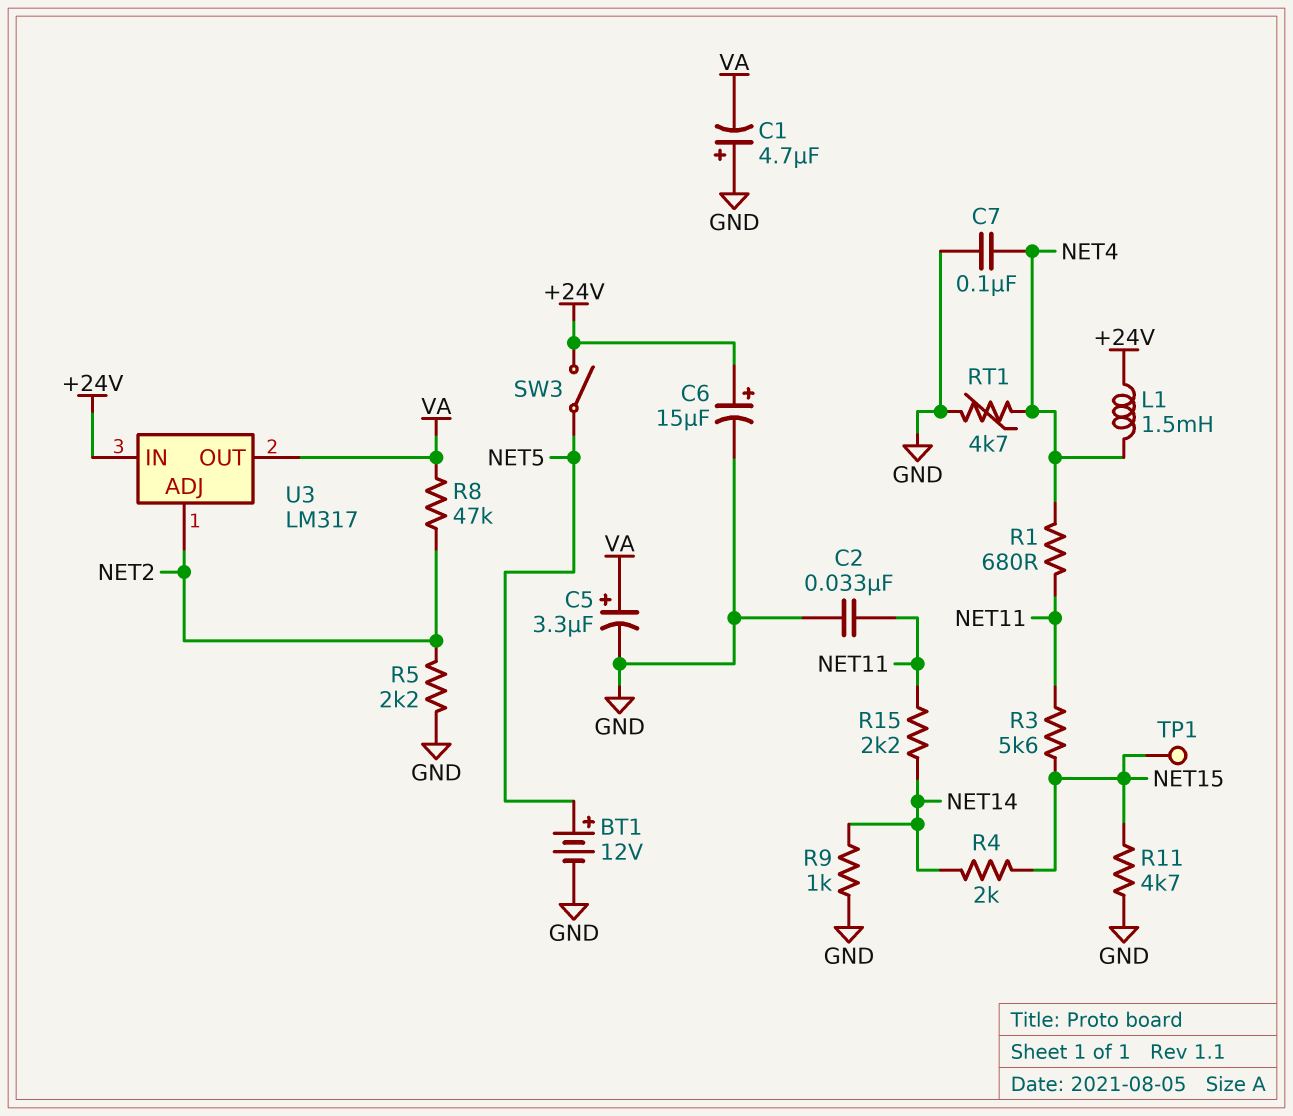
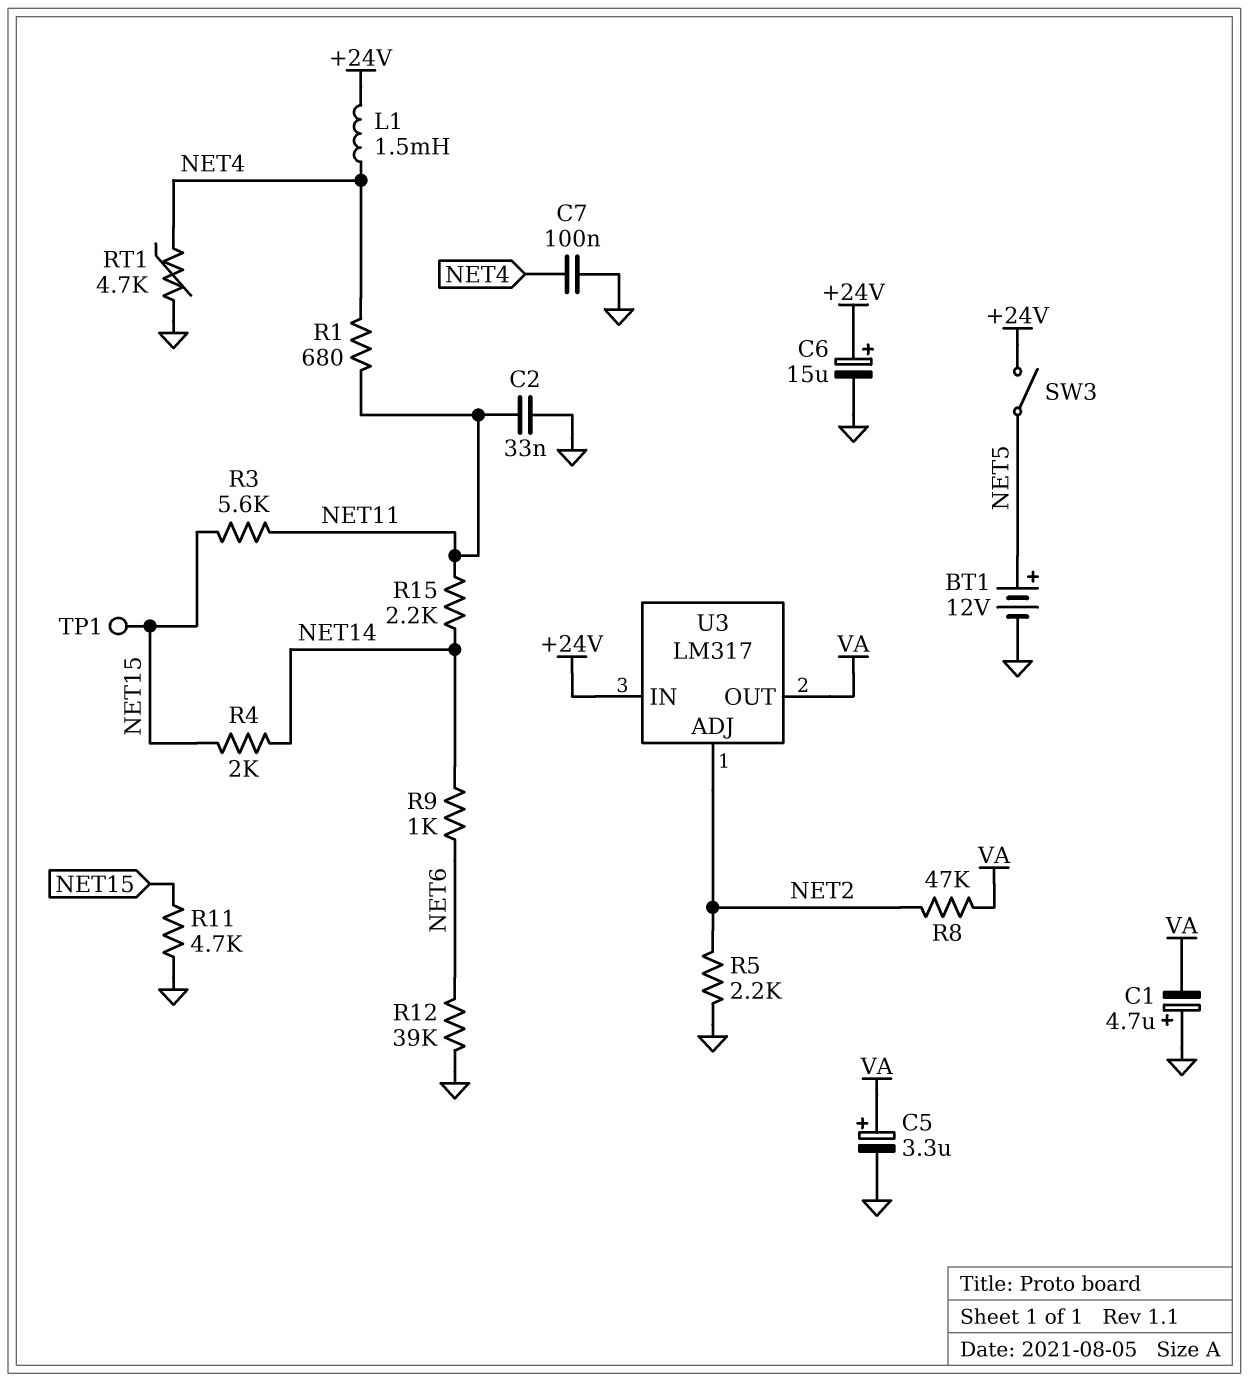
R9: 1k (GND, NET14) -> 1k (NET6, NET14)
R12: none -> 39k (GND, NET6)

